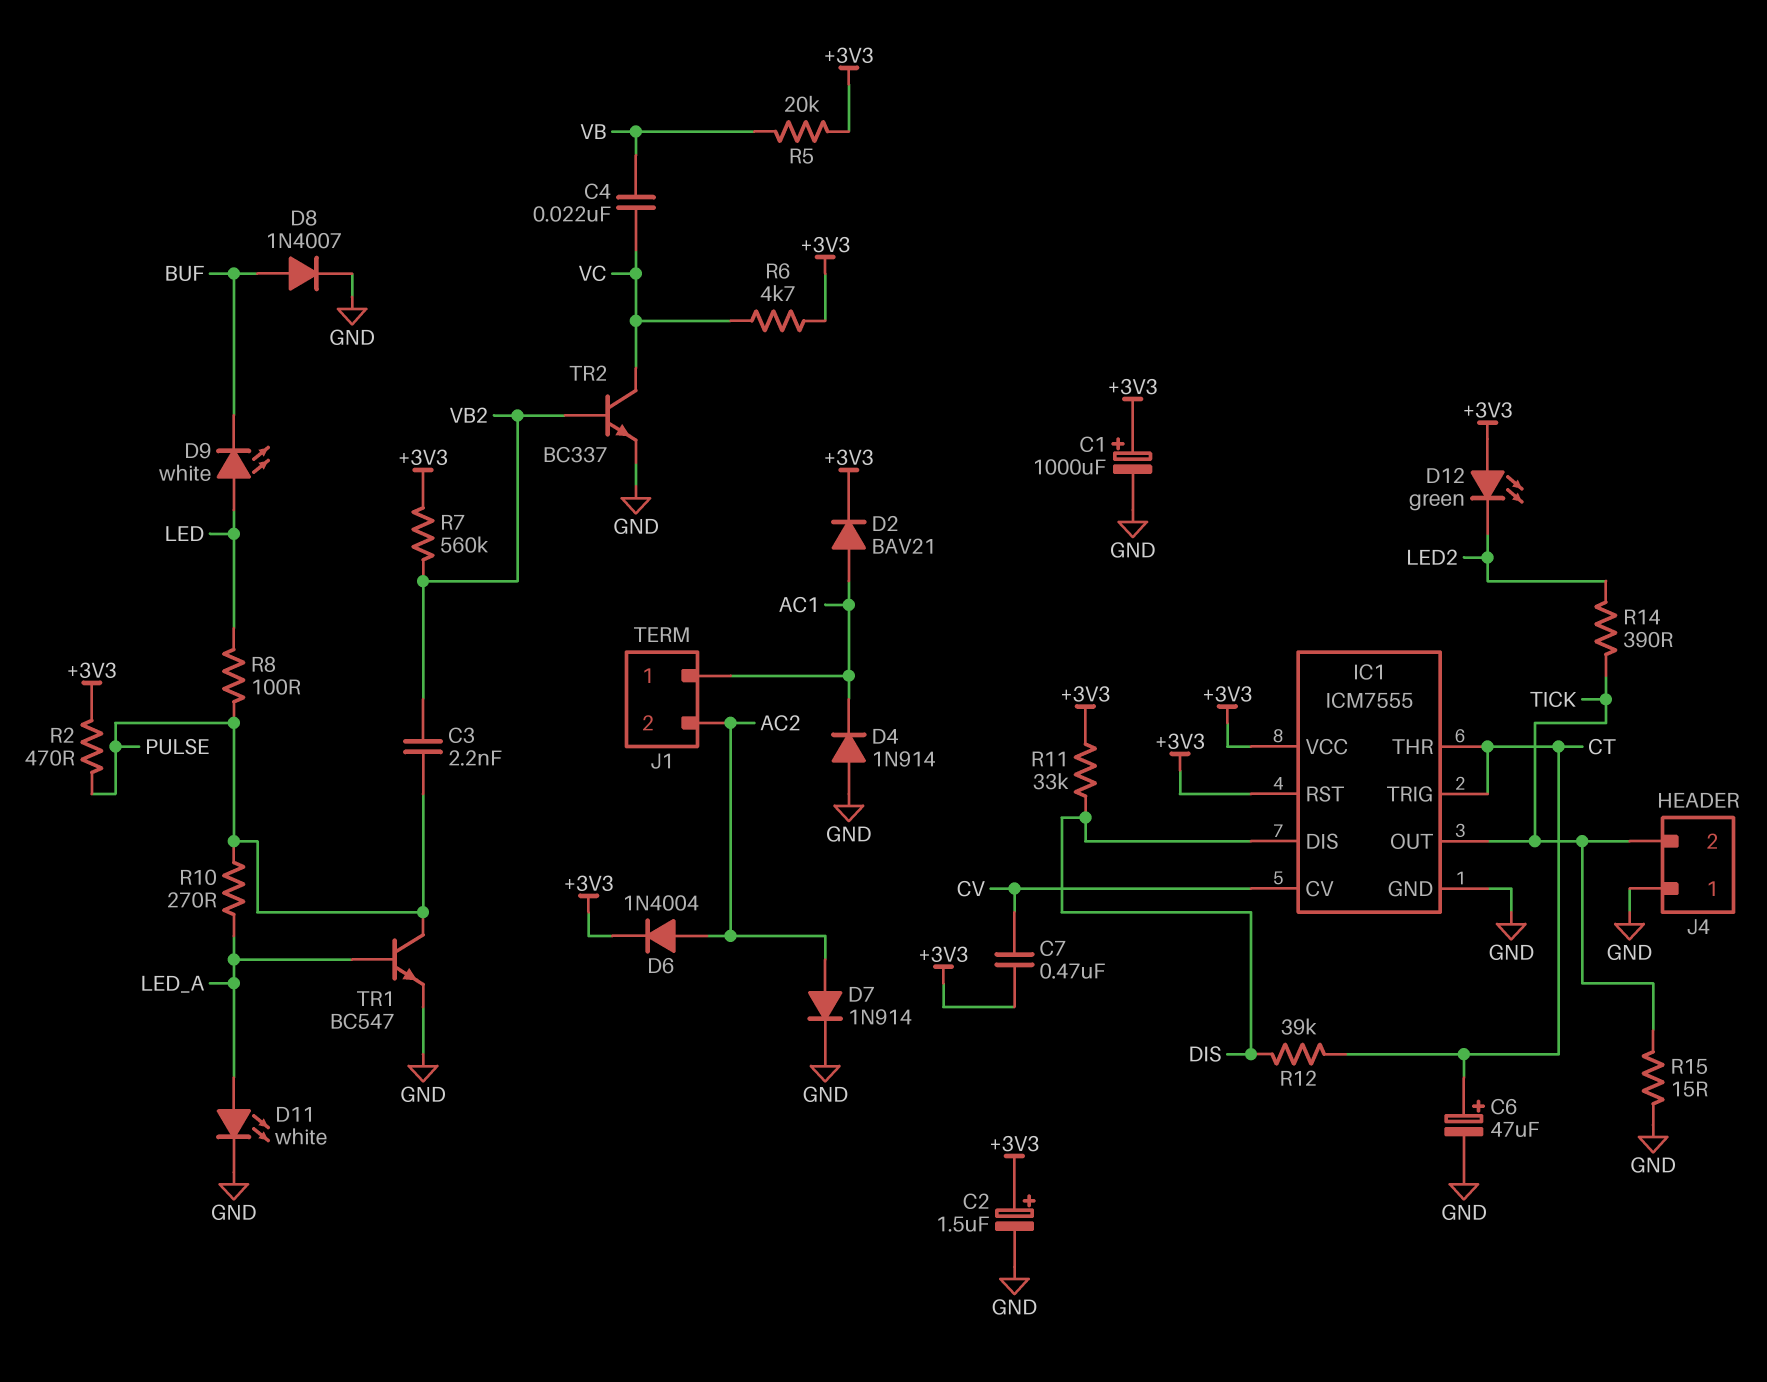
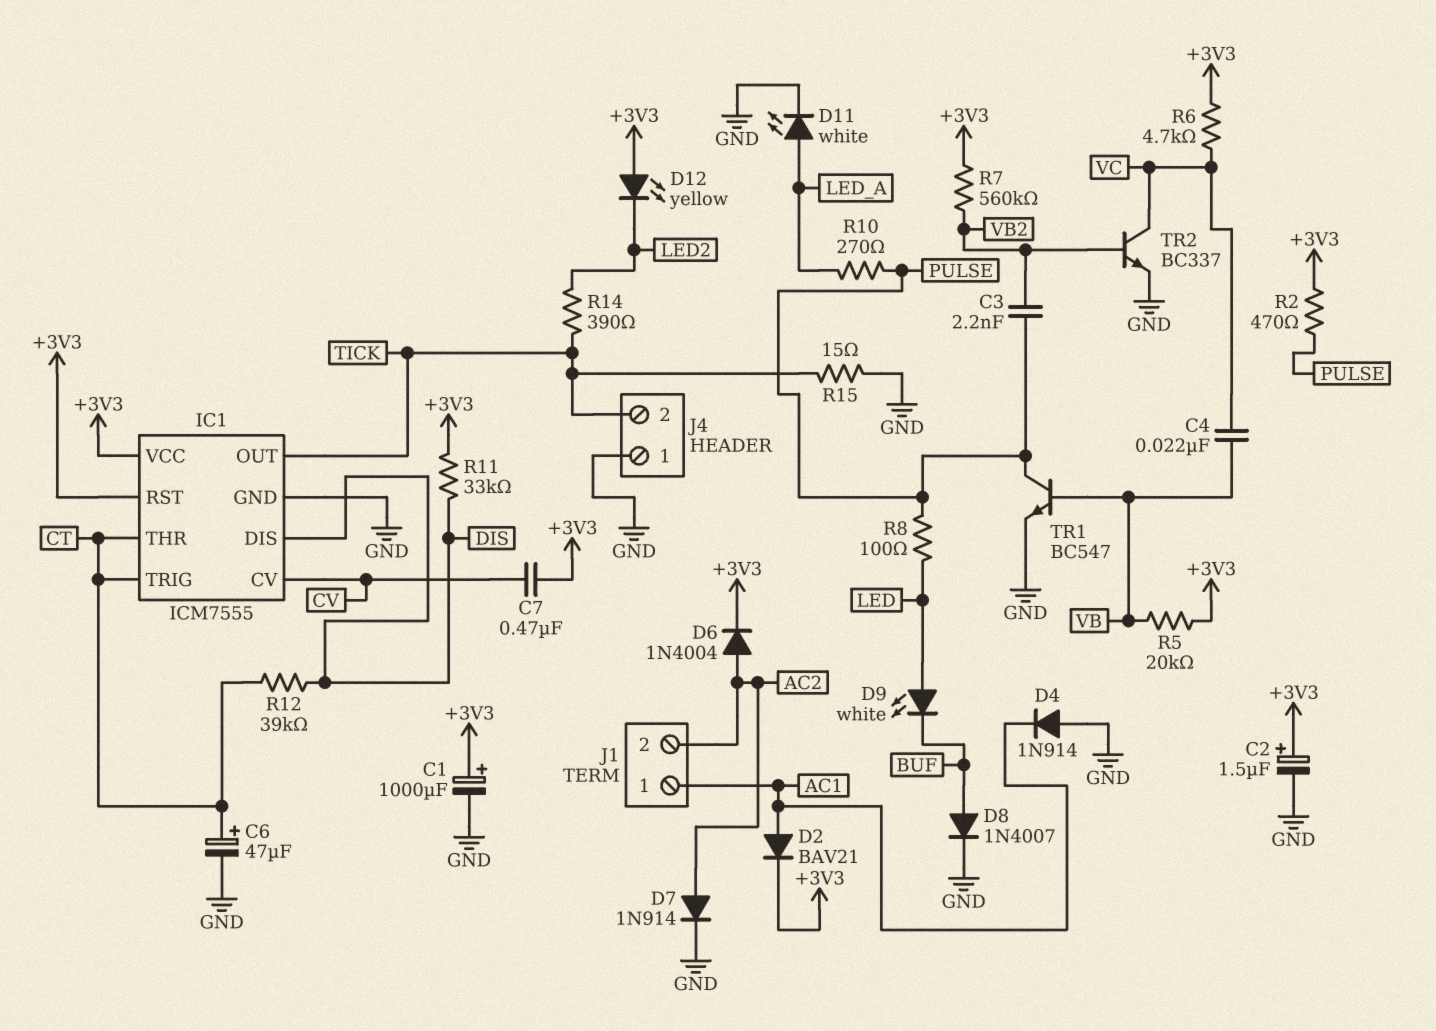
D12: LED green (A +3V3, K LED2) -> LED yellow (A +3V3, K LED2)
TR1: NPN BC547 (B LED_A, C PULSE, E GND) -> NPN BC547 (B VB, C PULSE, E GND)

